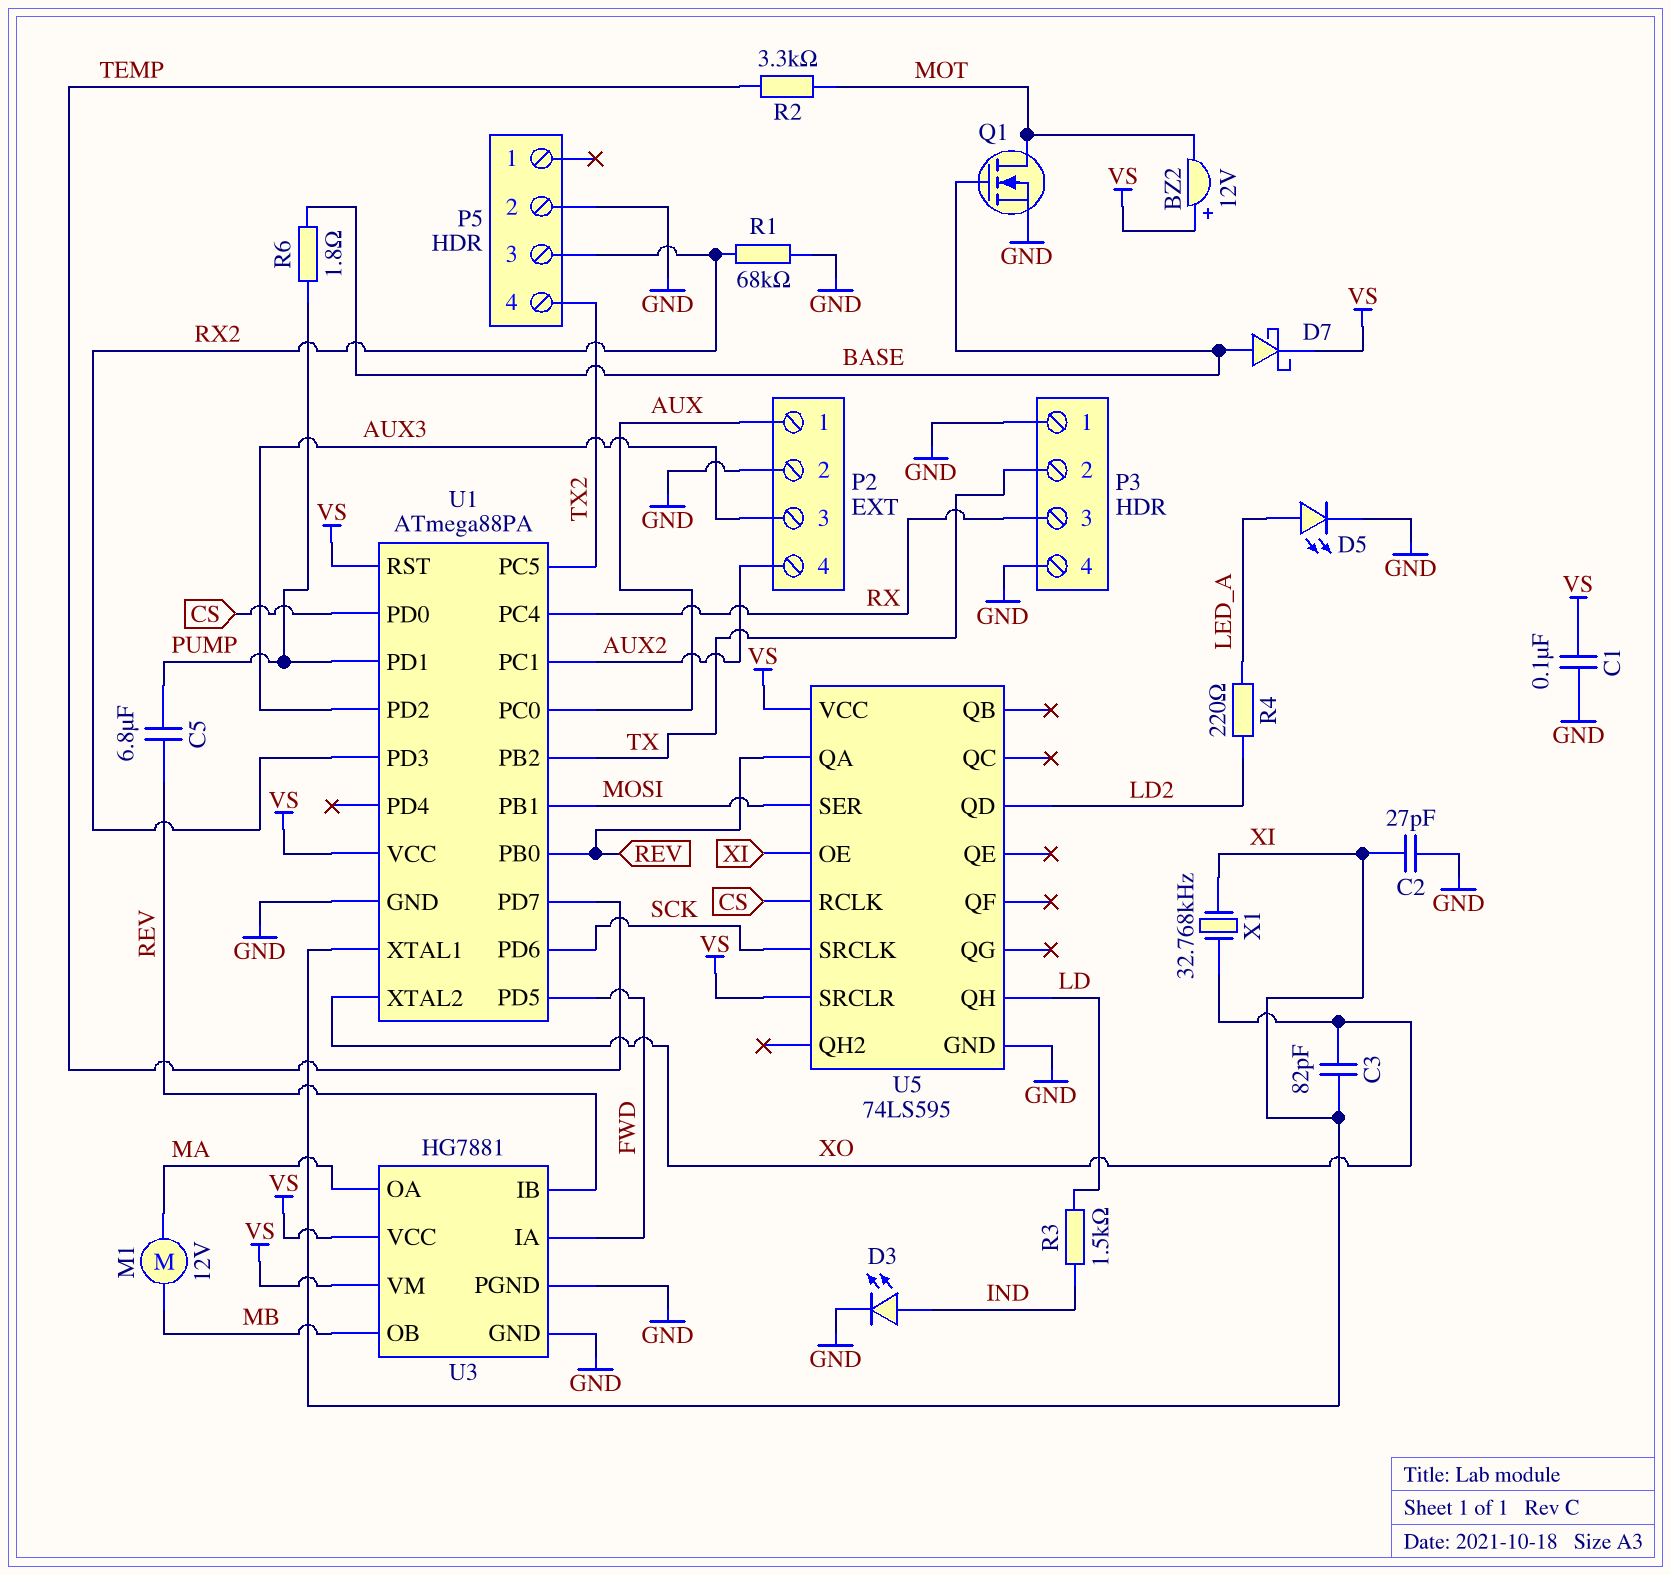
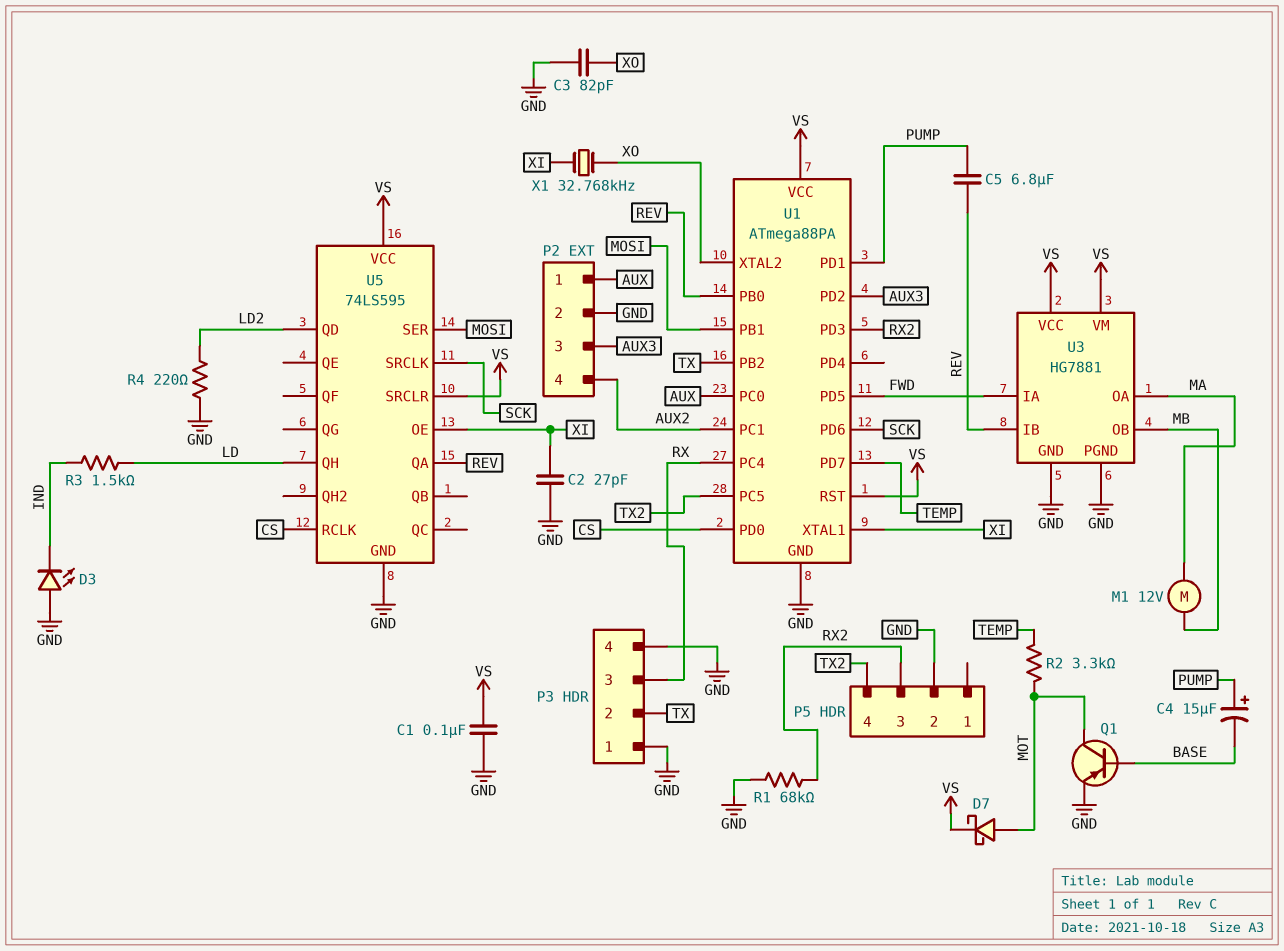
BZ2: buzzer 12V (plus VS, minus MOT) -> none
C3: 82pF (XI, XO) -> 82pF (GND, XO)
C4: none -> 15uF (plus PUMP, minus BASE)
D3: LED (A IND, K GND) -> LED (A GND, K IND)
D5: LED (A LED_A, K GND) -> none
D7: schottky (A BASE, K VS) -> schottky (A MOT, K VS)
Q1: NMOS (G BASE, D MOT, S GND) -> PNP (B BASE, C MOT, E GND)
R4: 220 (LD2, LED_A) -> 220 (GND, LD2)
R6: 1.8 (BASE, PUMP) -> none

